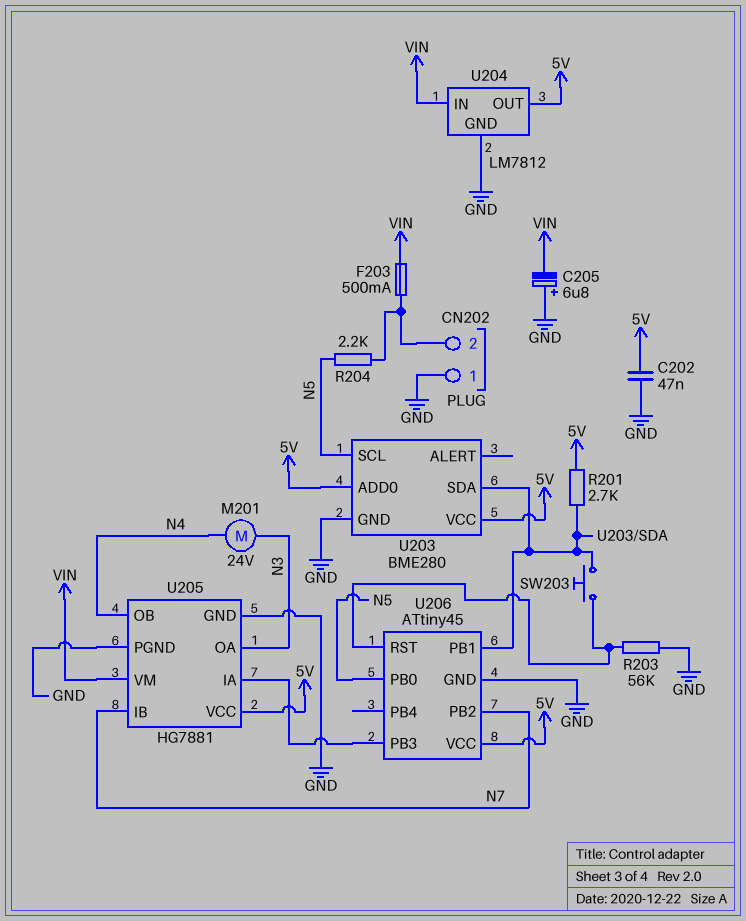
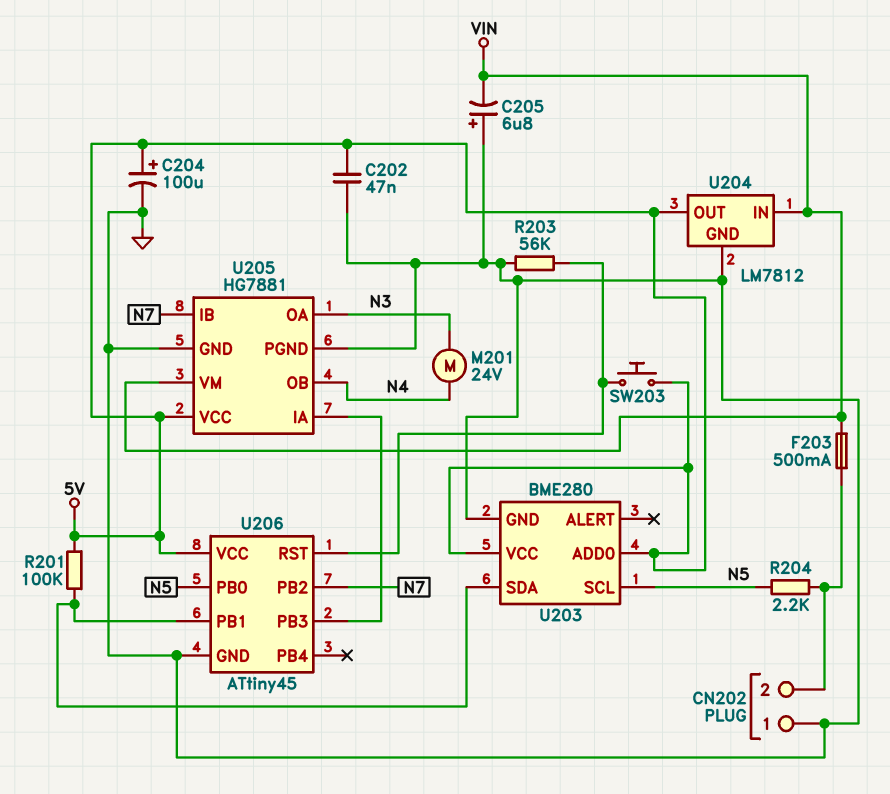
C204: none -> 100uF (plus 5V, minus GND)
R201: 2.7k (5V, U203/SDA) -> 100k (5V, U203/SDA)
SW203: button (U203/SDA, U206/RST) -> button (5V, U206/RST)

